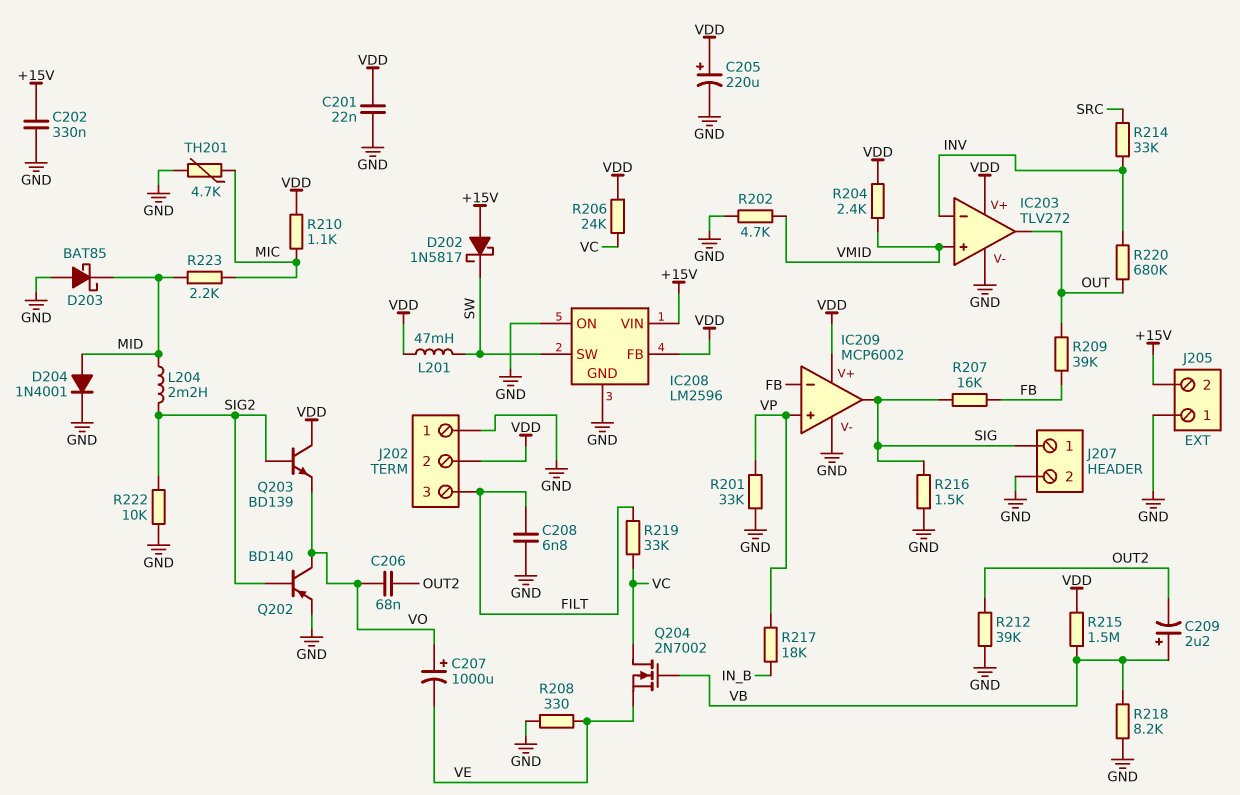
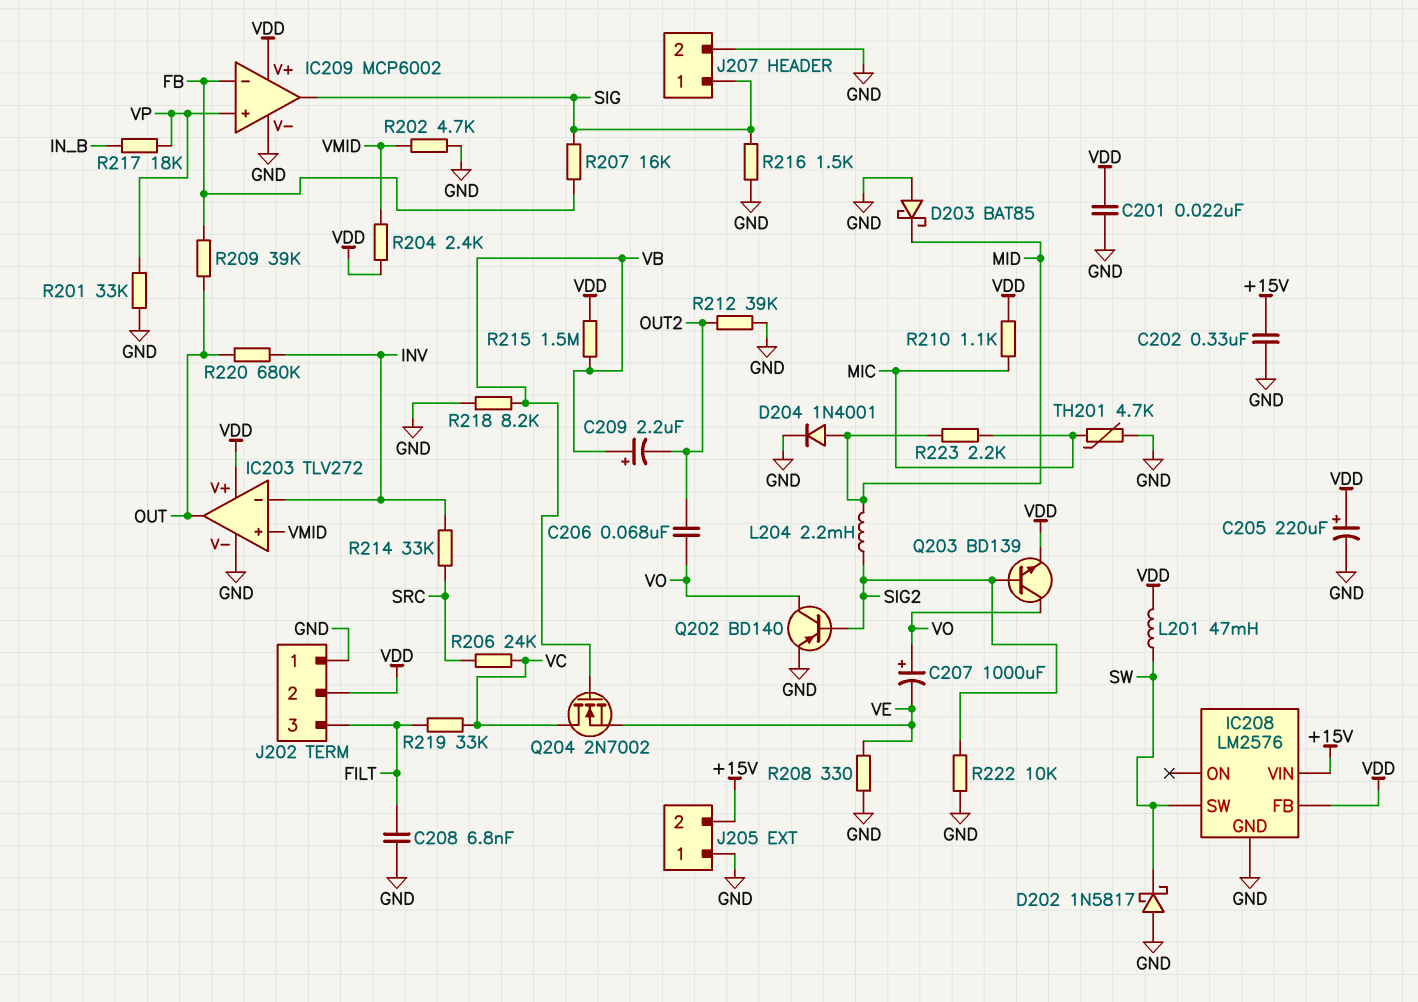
D202: schottky 1N5817 (A +15V, K SW) -> schottky 1N5817 (A GND, K SW)
IC208: LM2596 -> LM2576
IC208 pin ON: GND -> none
Q203: NPN BD139 (B SIG2, C VDD, E VO) -> NPN BD139 (B SIG2, C VO, E VDD)
R206: 24k (VC, VDD) -> 24k (SRC, VC)

